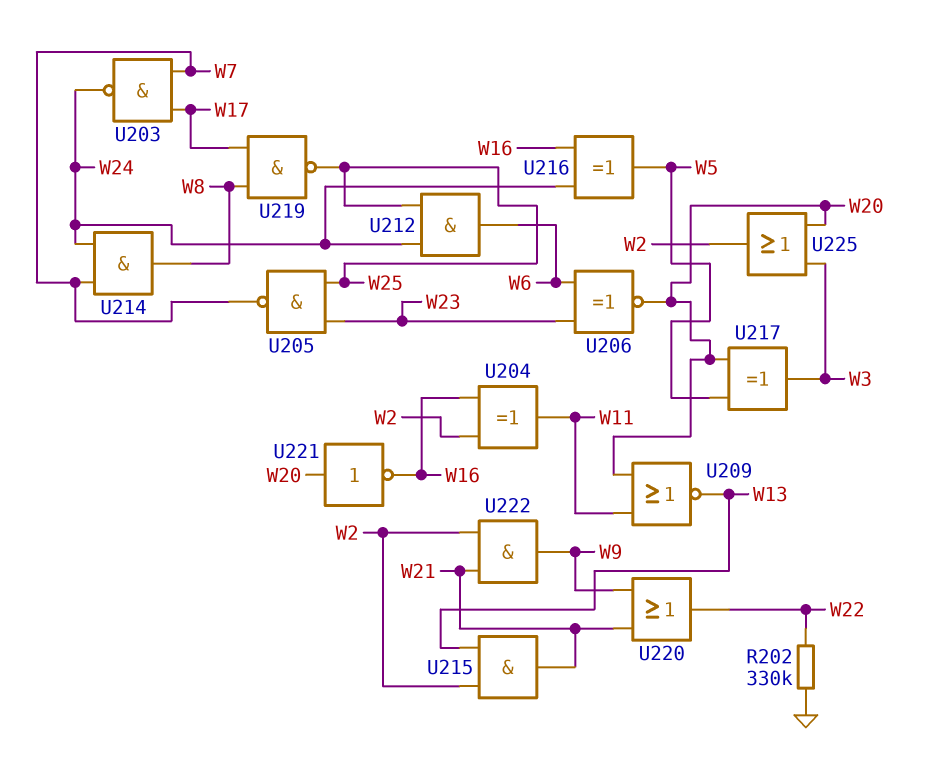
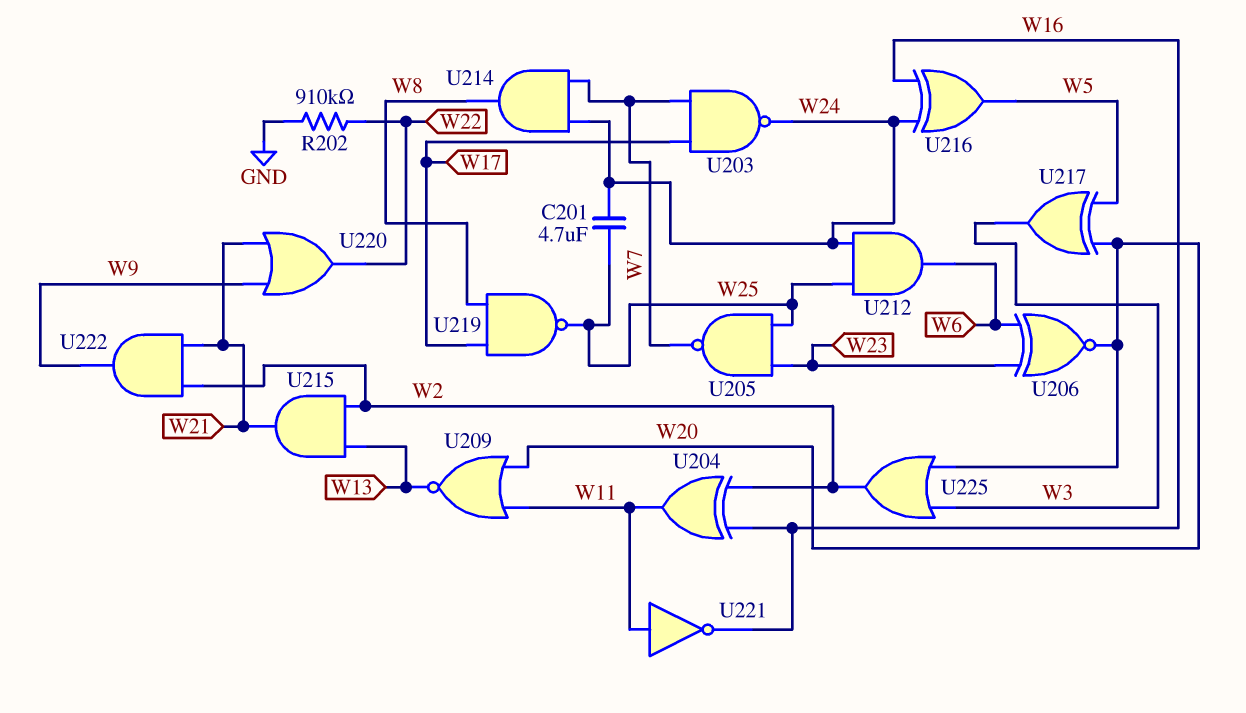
C201: none -> 4.7uF (W24, W25)
R202: 330k (GND, W22) -> 910k (GND, W22)
U221: NOT (in W20, out W16) -> NOT (in W11, out W16)

